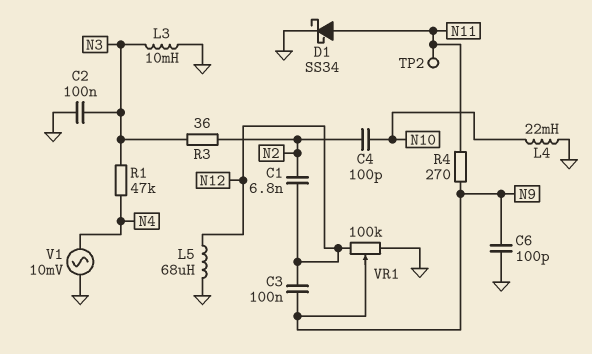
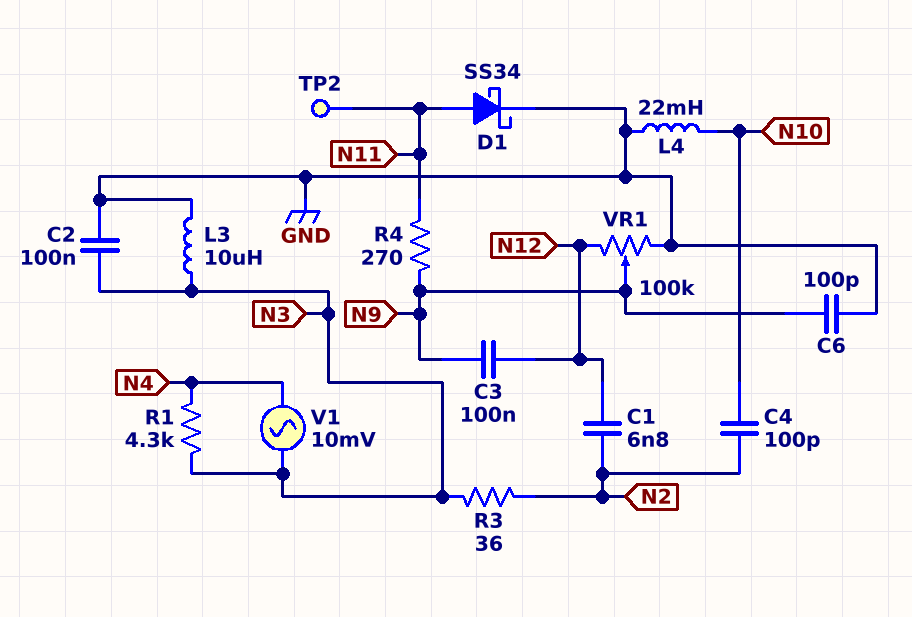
L3: 10mH (GND, N3) -> 10uH (GND, N3)
L5: 68uH (GND, N12) -> none
R1: 47k (N3, N4) -> 4.3k (N3, N4)
V1: AC 10mV (GND, N4) -> AC 10mV (N3, N4)

